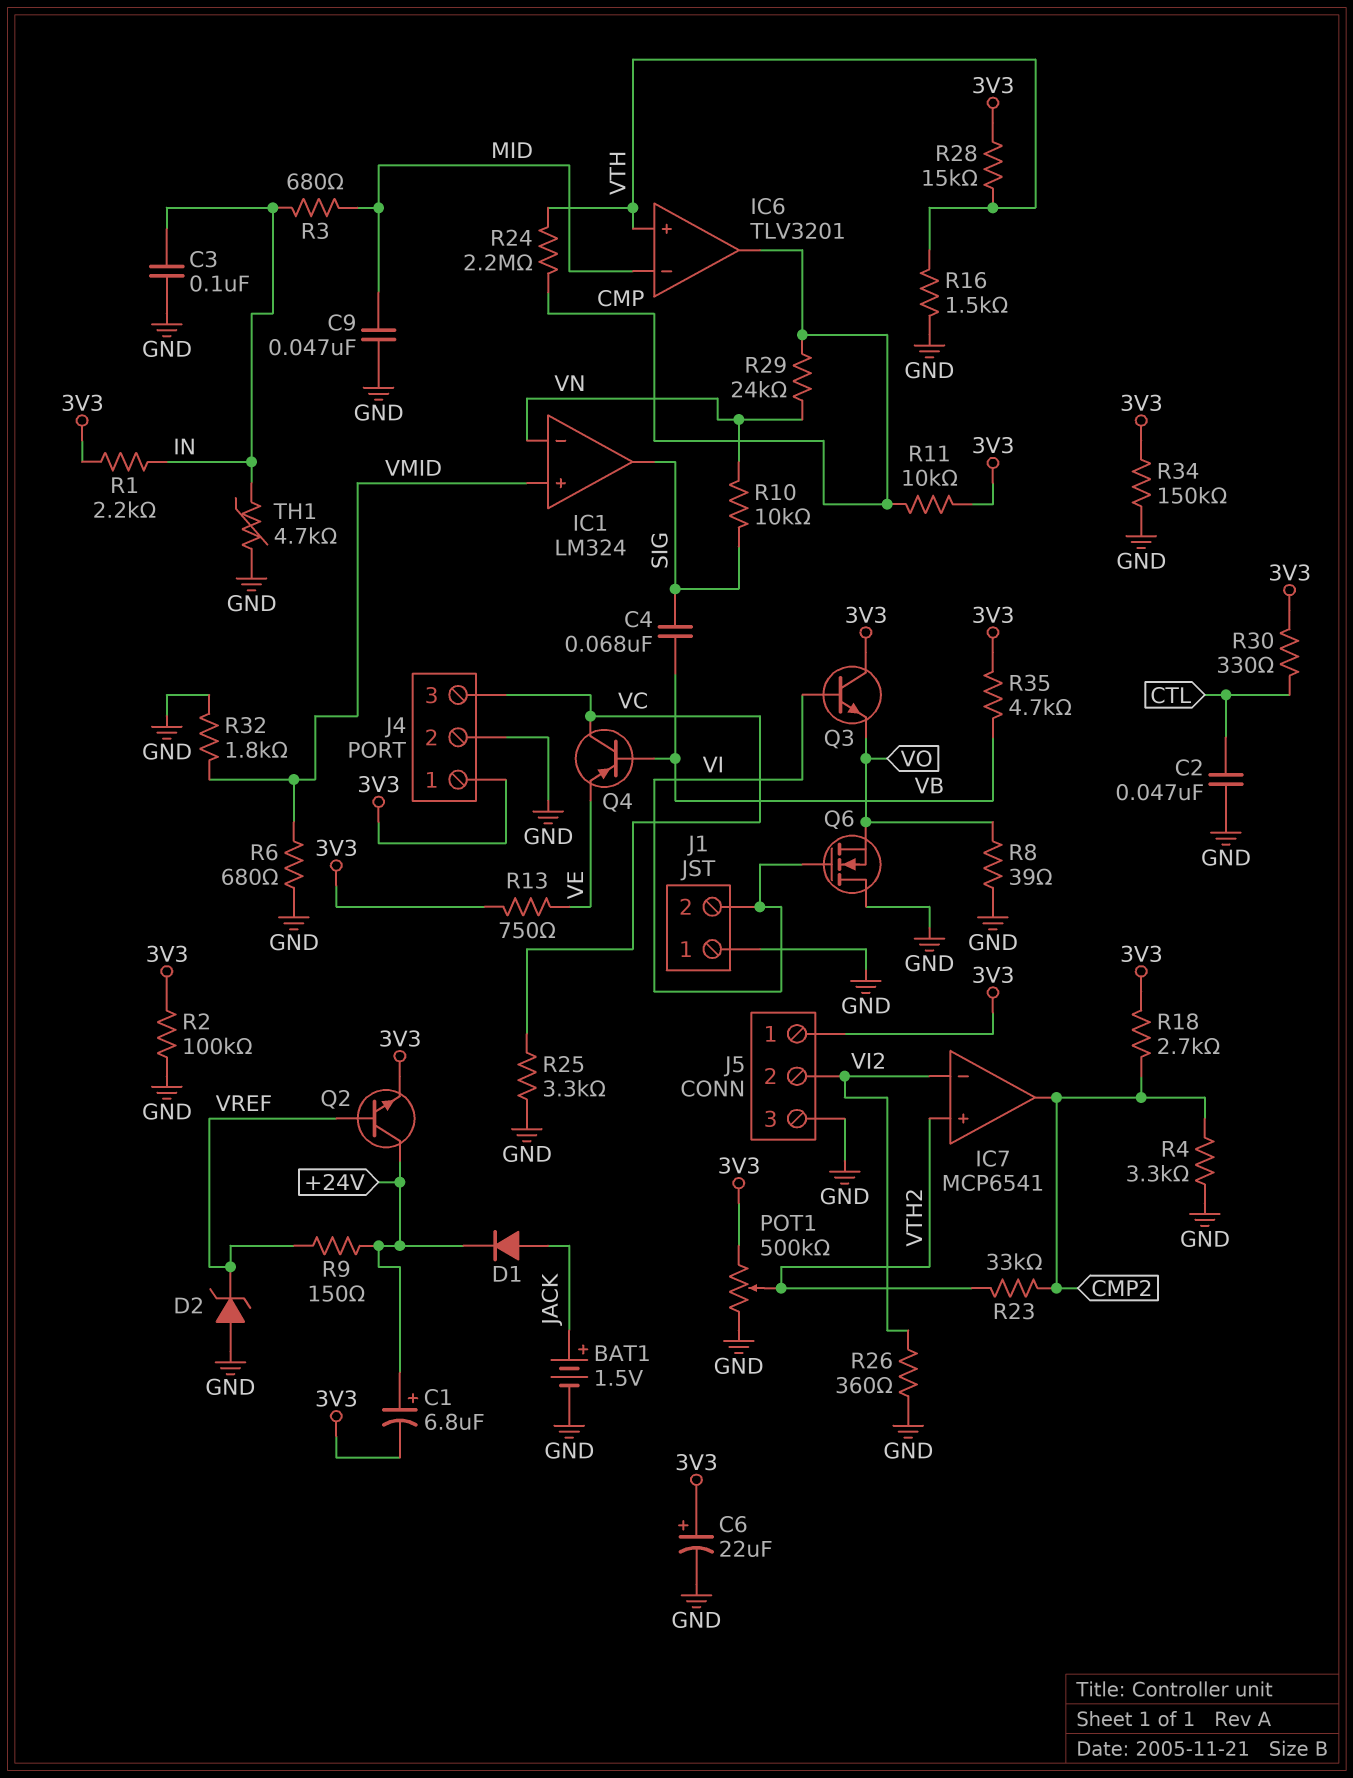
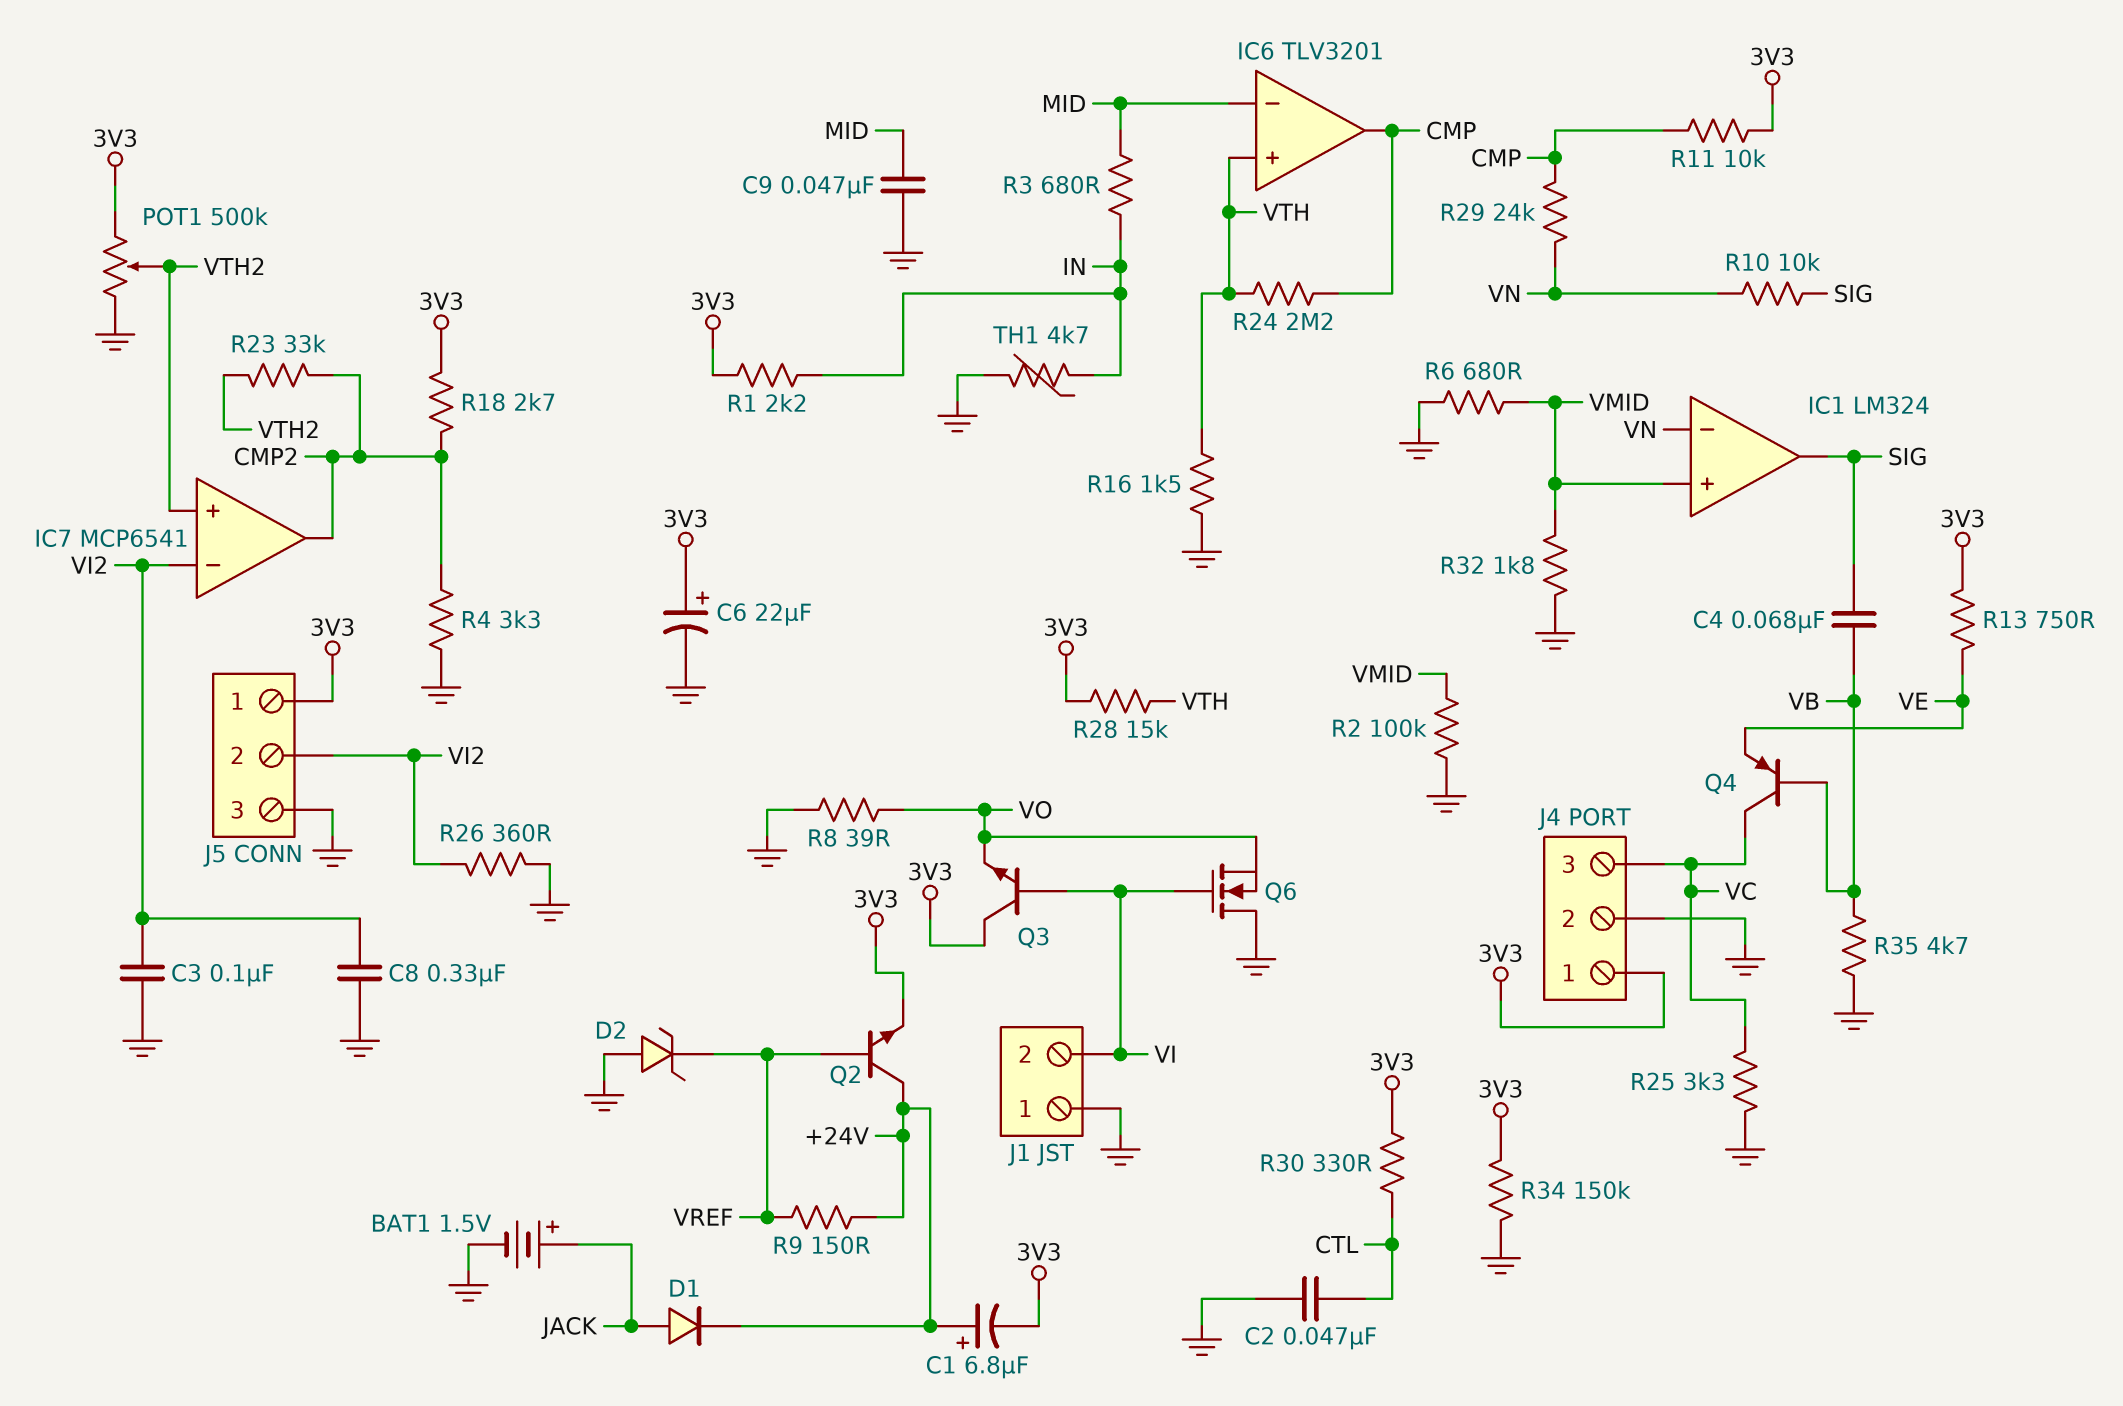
C3: 100nF (GND, IN) -> 100nF (GND, VI2)
C8: none -> 330nF (GND, VI2)
R2: 100k (3V3, GND) -> 100k (GND, VMID)
R35: 4.7k (3V3, VB) -> 4.7k (GND, VB)

